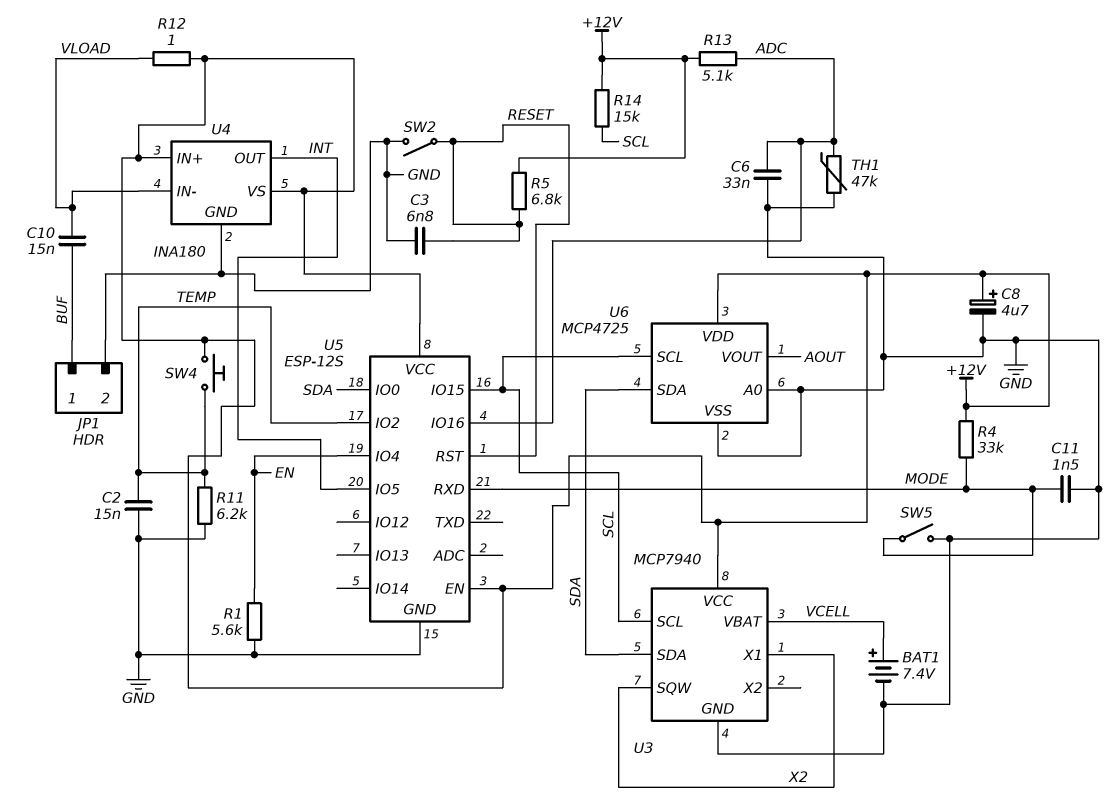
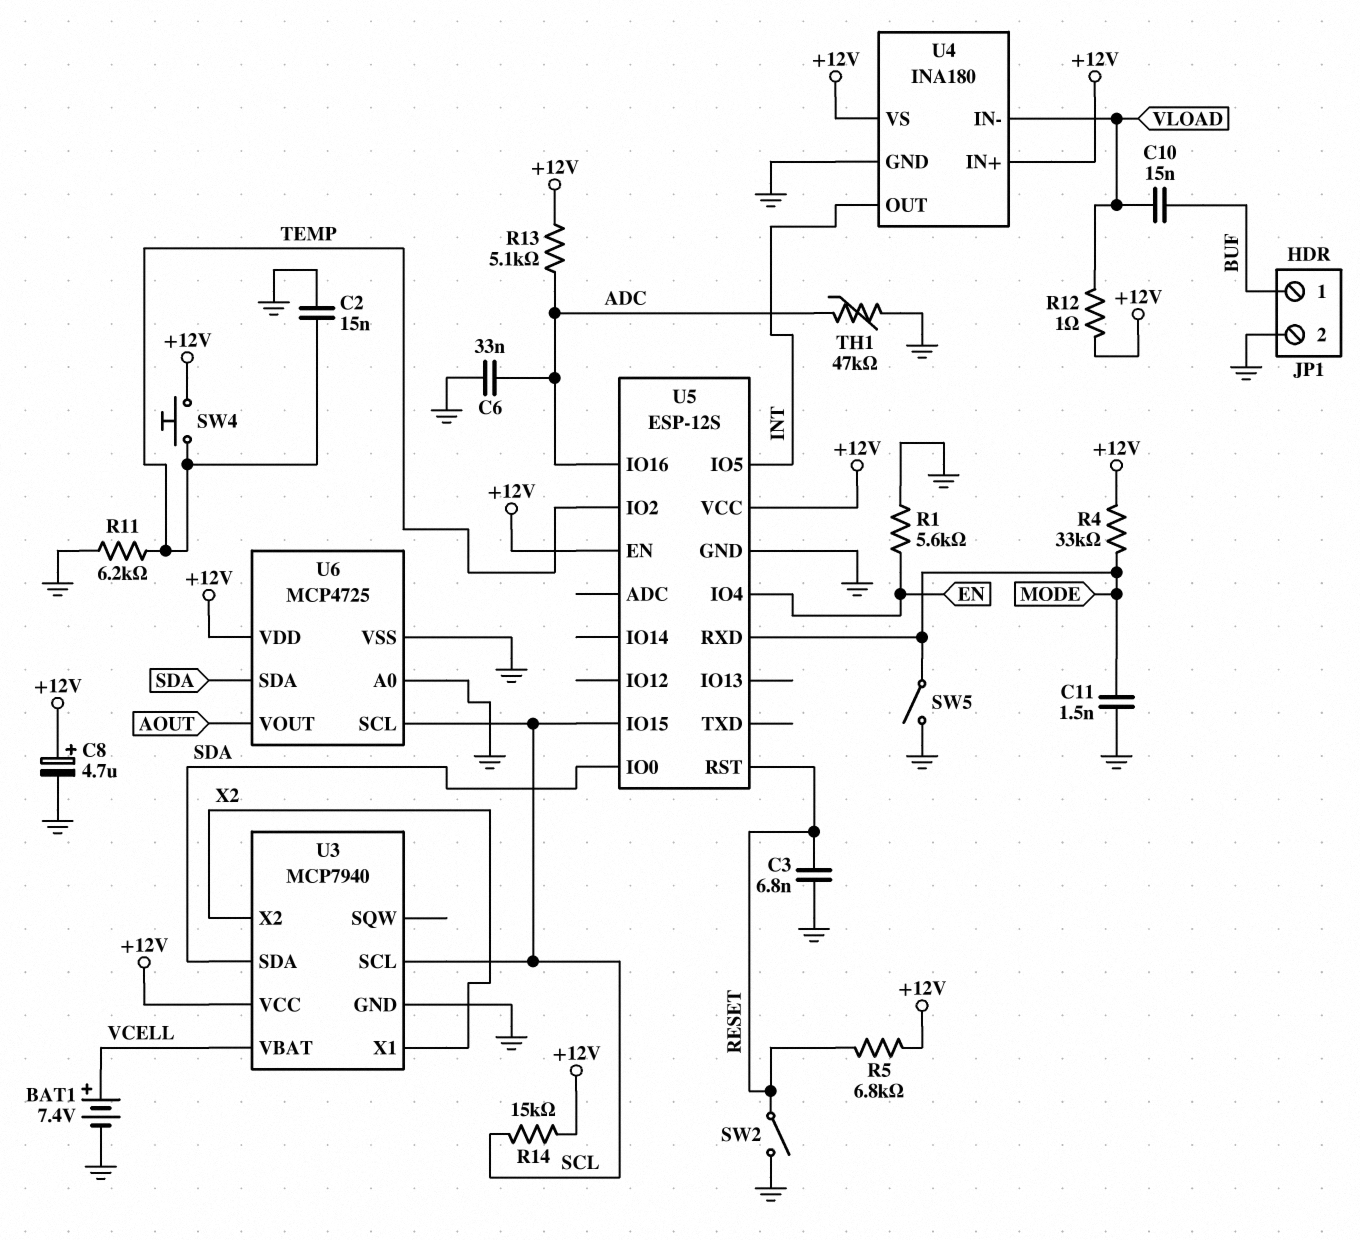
U3 pin SQW: X2 -> none
U3 pin X2: none -> X2

